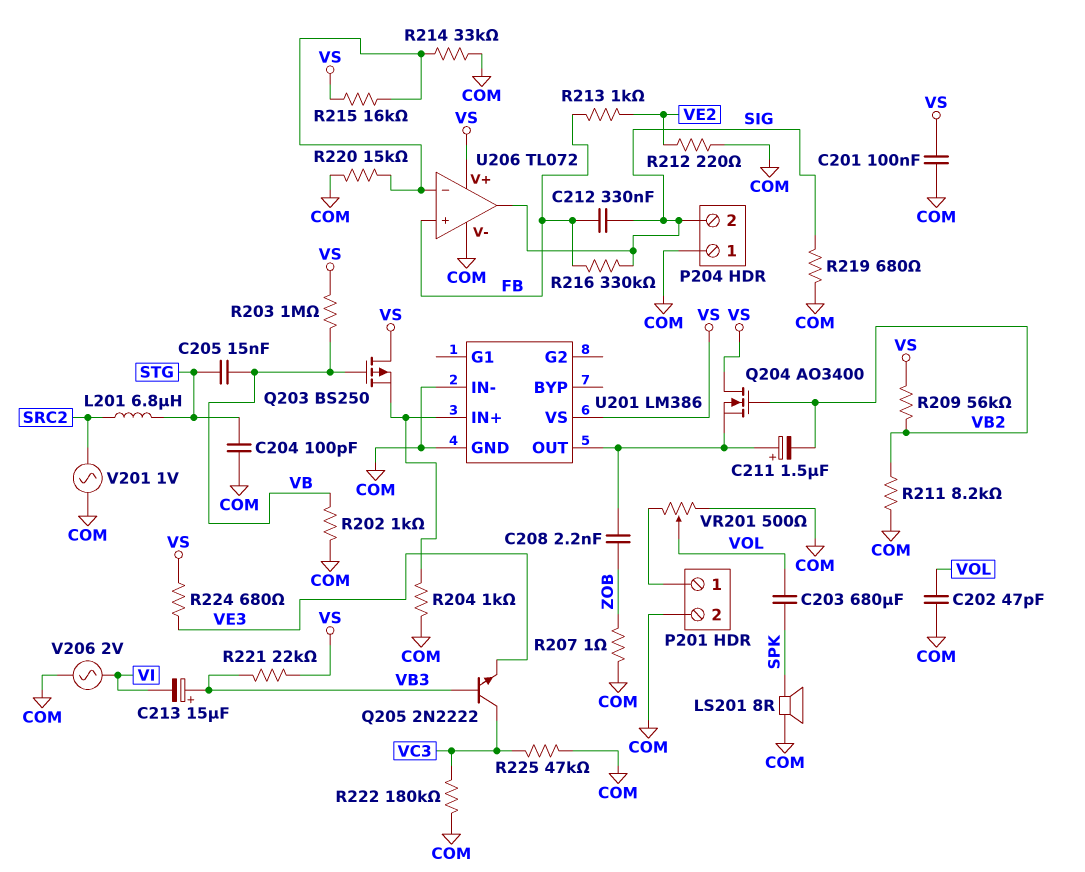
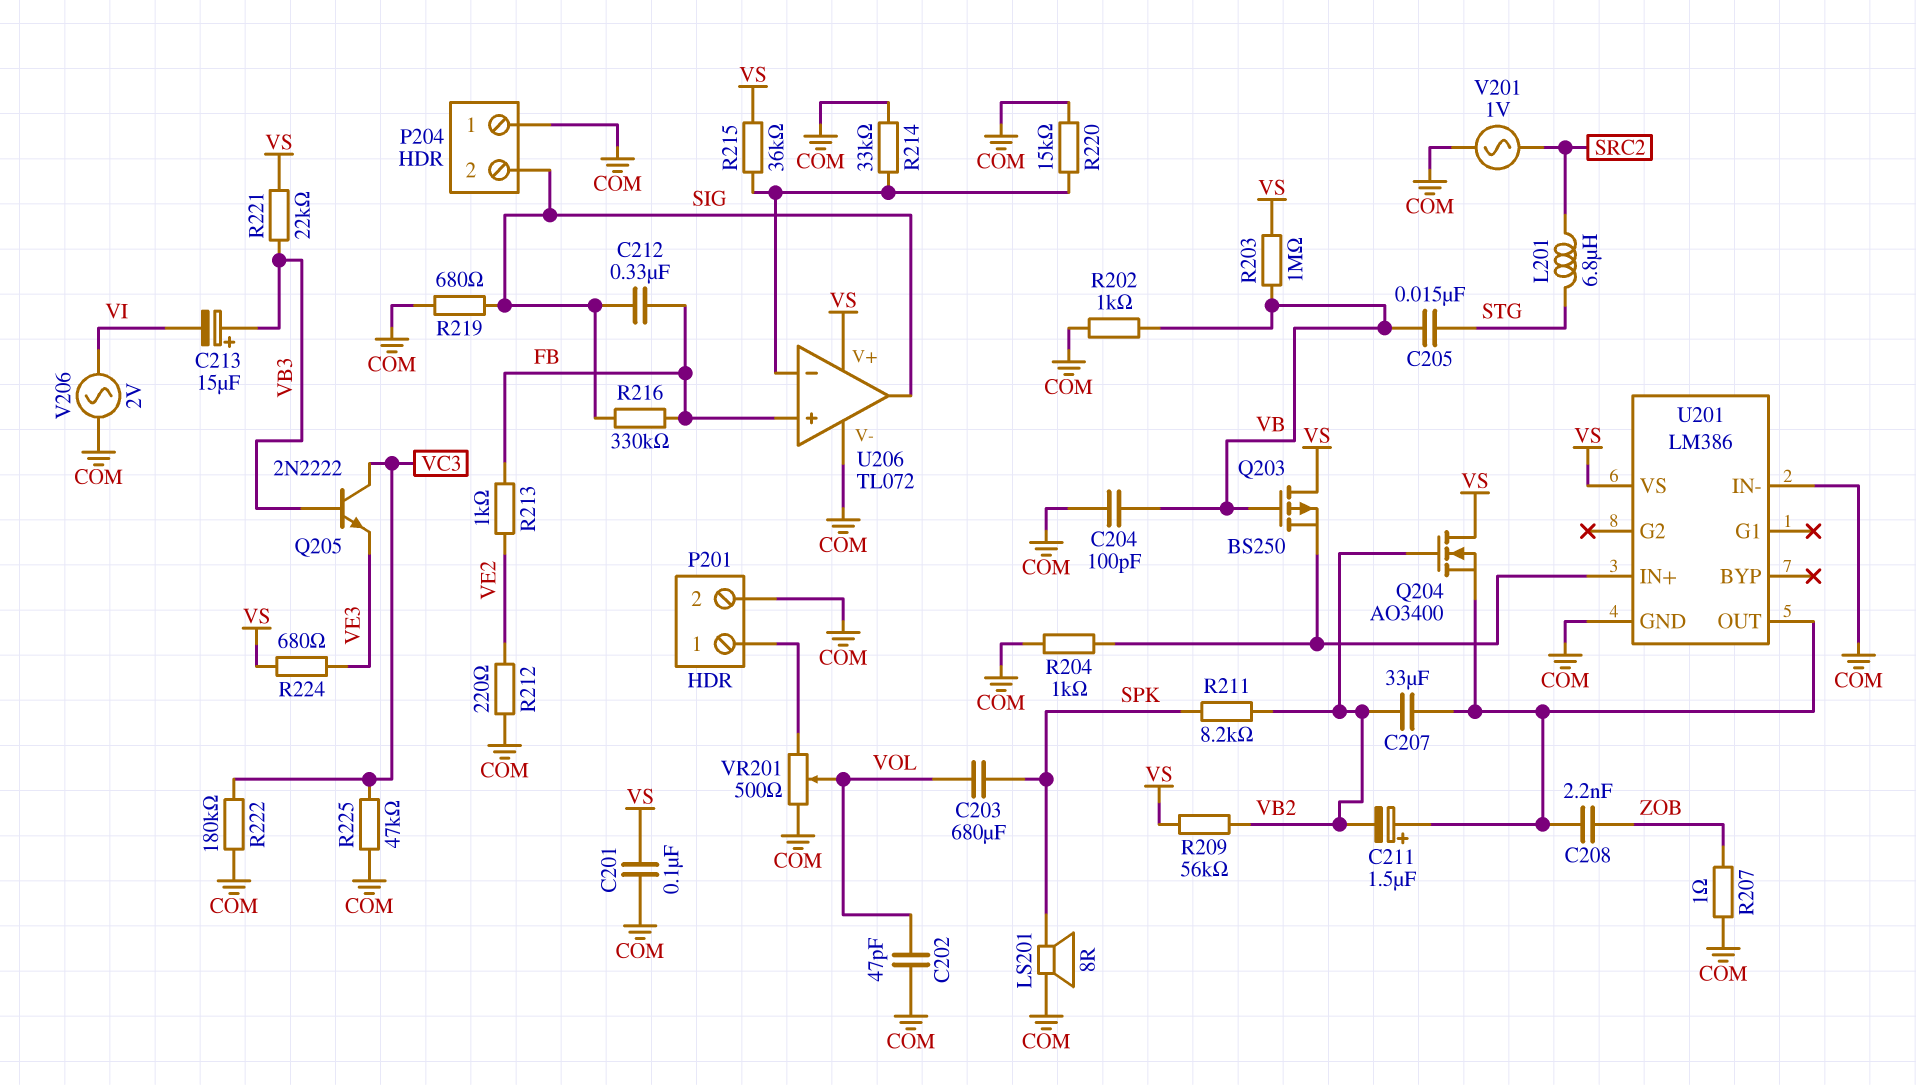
C204: 100pF (COM, STG) -> 100pF (COM, VB)
C207: none -> 33uF (U201/OUT, VB2)
R211: 8.2k (COM, VB2) -> 8.2k (SPK, VB2)
R215: 16k (U206/in-, VS) -> 36k (U206/in-, VS)

